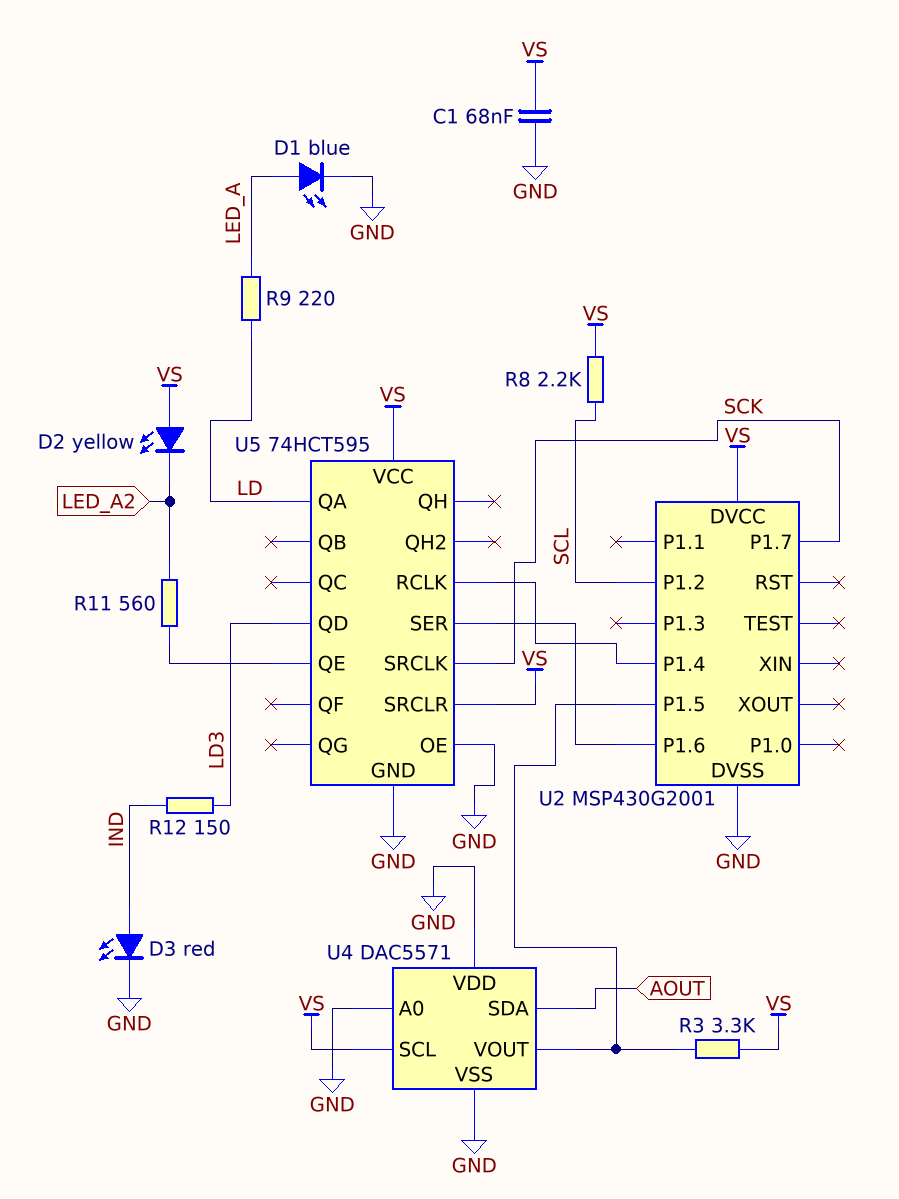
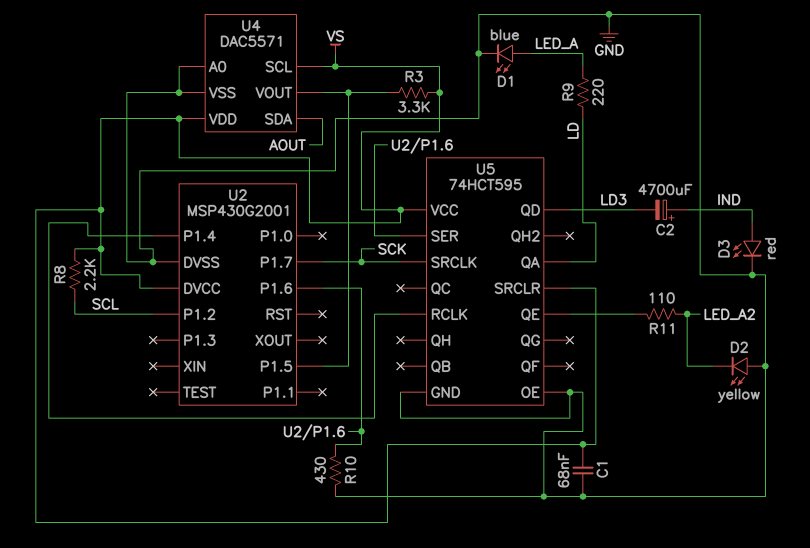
C2: none -> 4700uF (plus IND, minus LD3)
D2: LED yellow (A VS, K LED_A2) -> LED yellow (A GND, K LED_A2)
R10: none -> 430 (GND, U2/P1.6)
R11: 560 (LED_A2, U5/QE) -> 110 (LED_A2, U5/QE)
R12: 150 (IND, LD3) -> none
U4 pin VDD: GND -> VS

